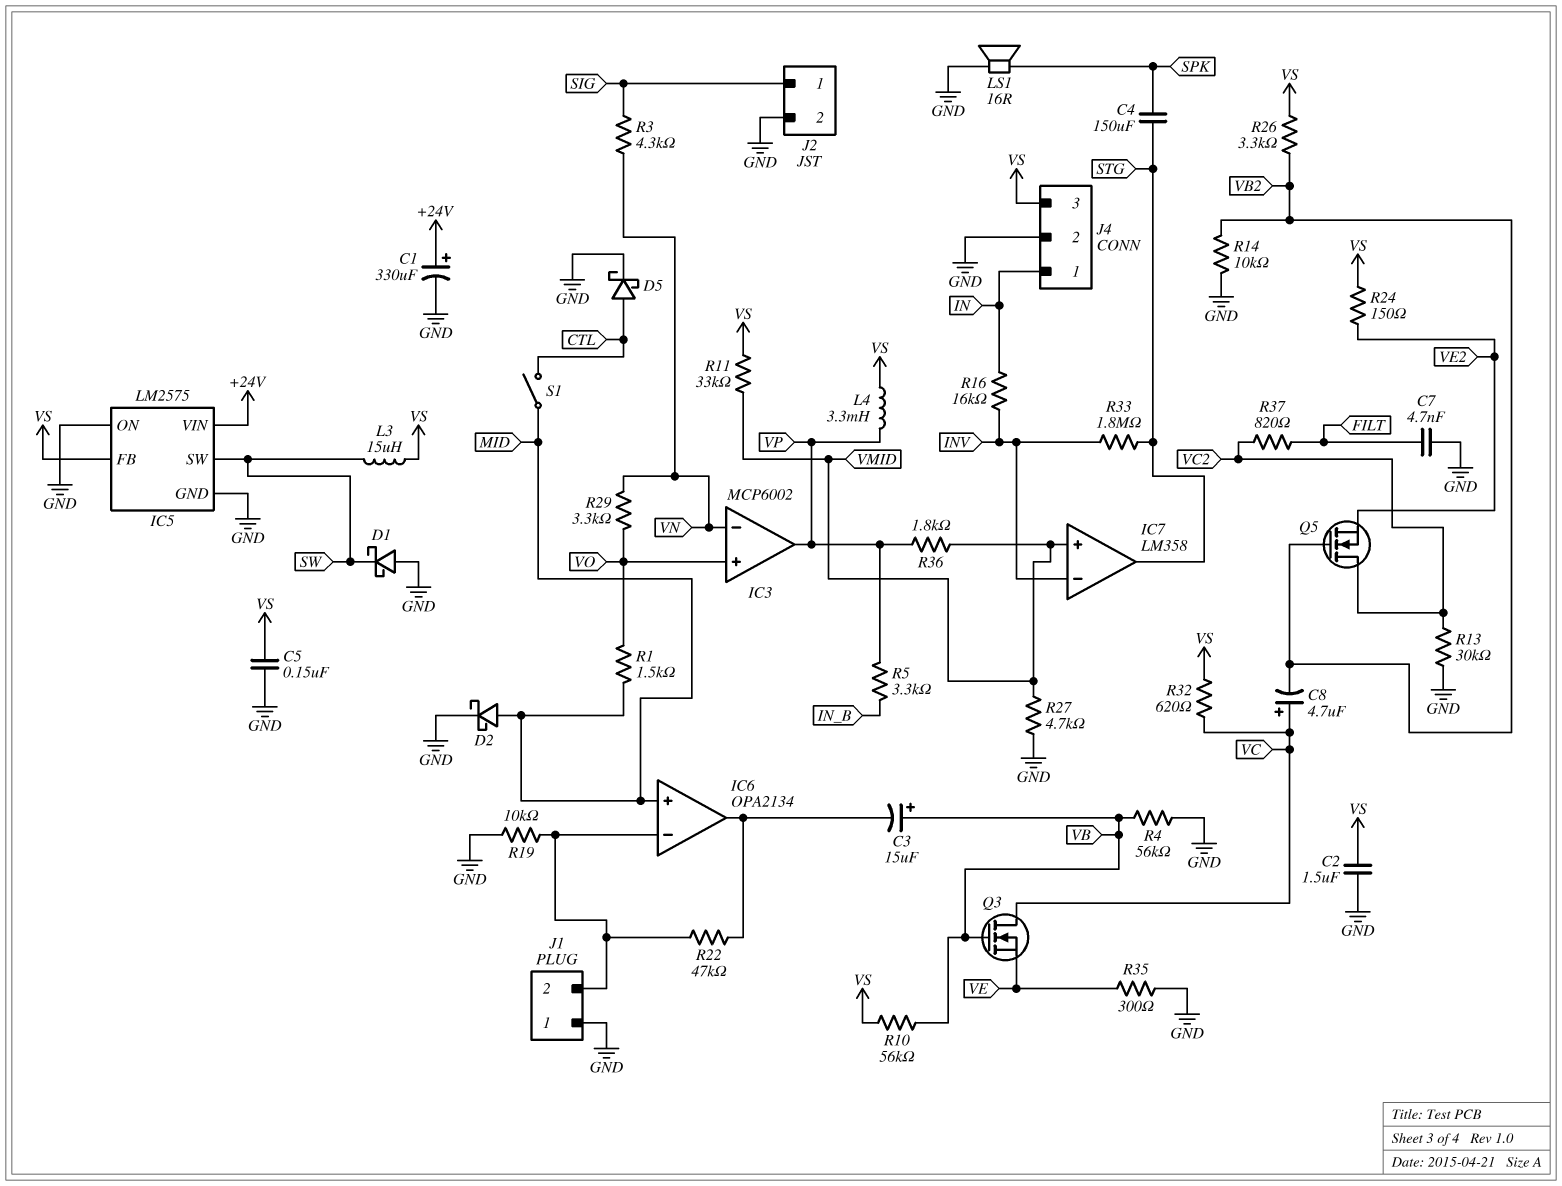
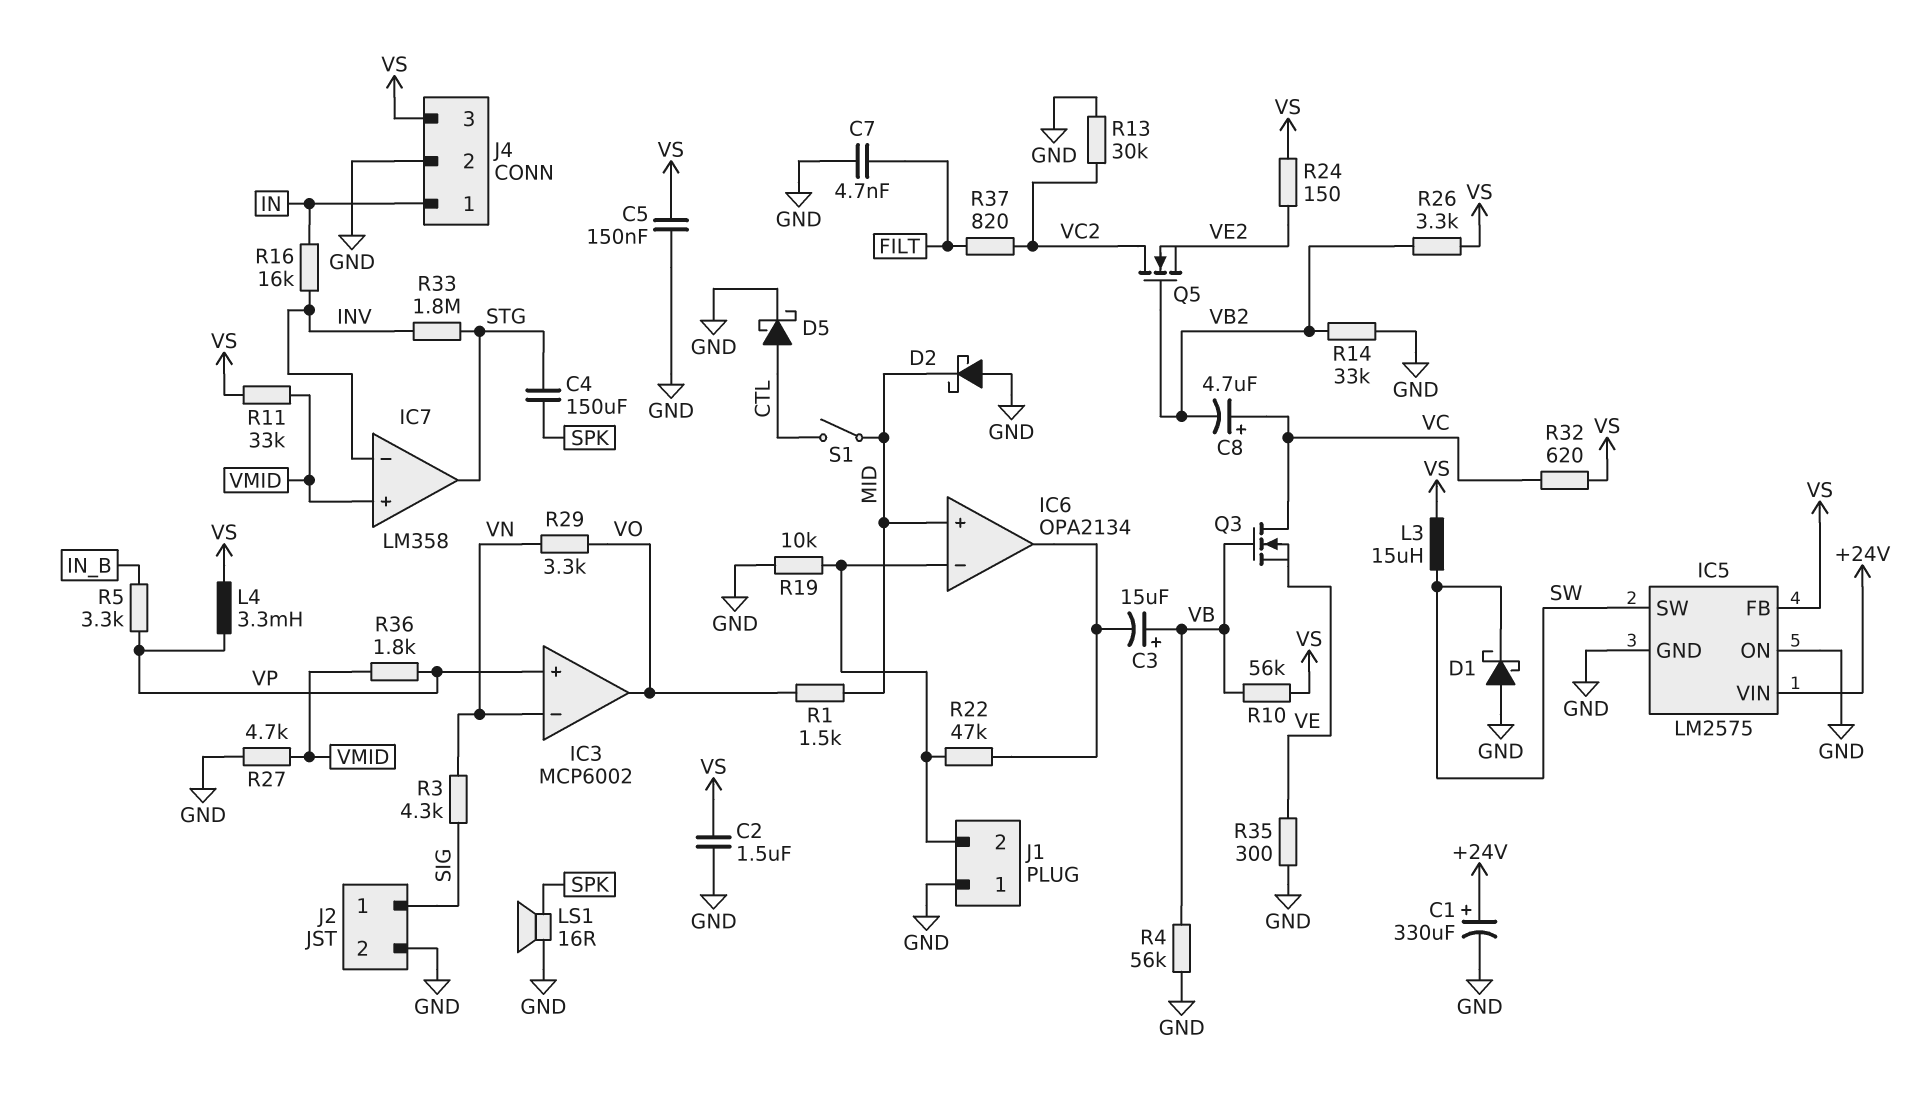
D2: schottky (A MID, K GND) -> schottky (A GND, K MID)
IC3 pin in+: VO -> VP
IC3 pin out: VP -> VO
R14: 10k (GND, VB2) -> 33k (GND, VB2)

